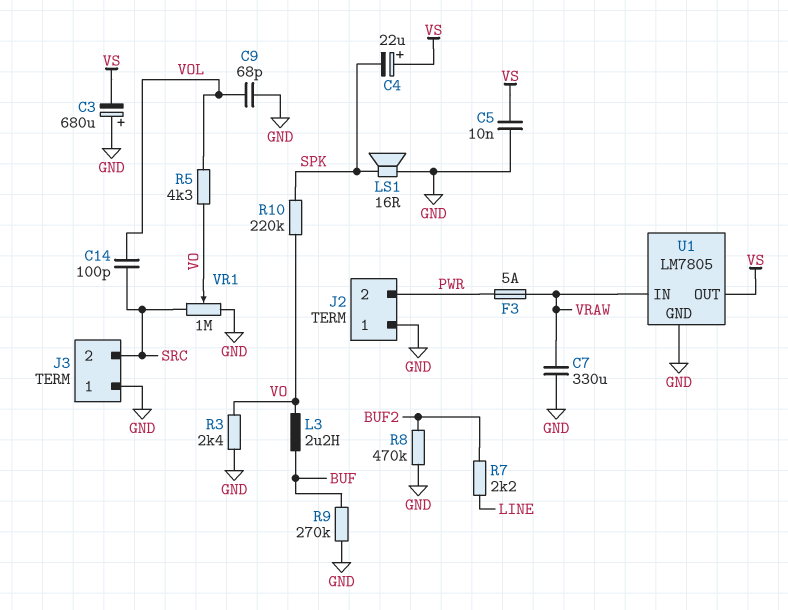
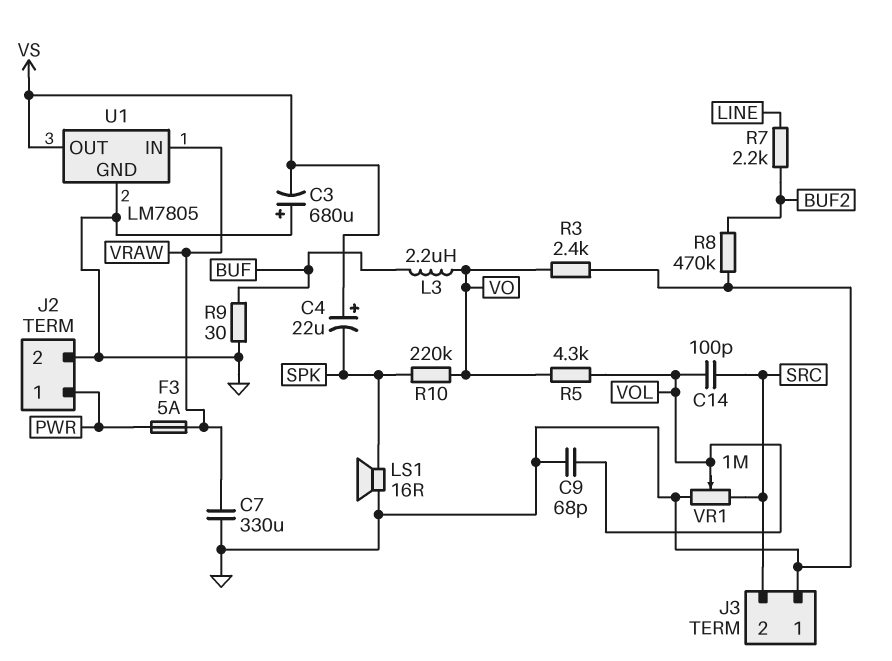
C5: 10nF (GND, VS) -> none
J2 pin 1: GND -> PWR
J2 pin 2: PWR -> GND
R9: 270k (BUF, GND) -> 30 (BUF, GND)
VR1: 1M (GND, SRC, wiper VO) -> 1M (GND, SRC, wiper VOL)

